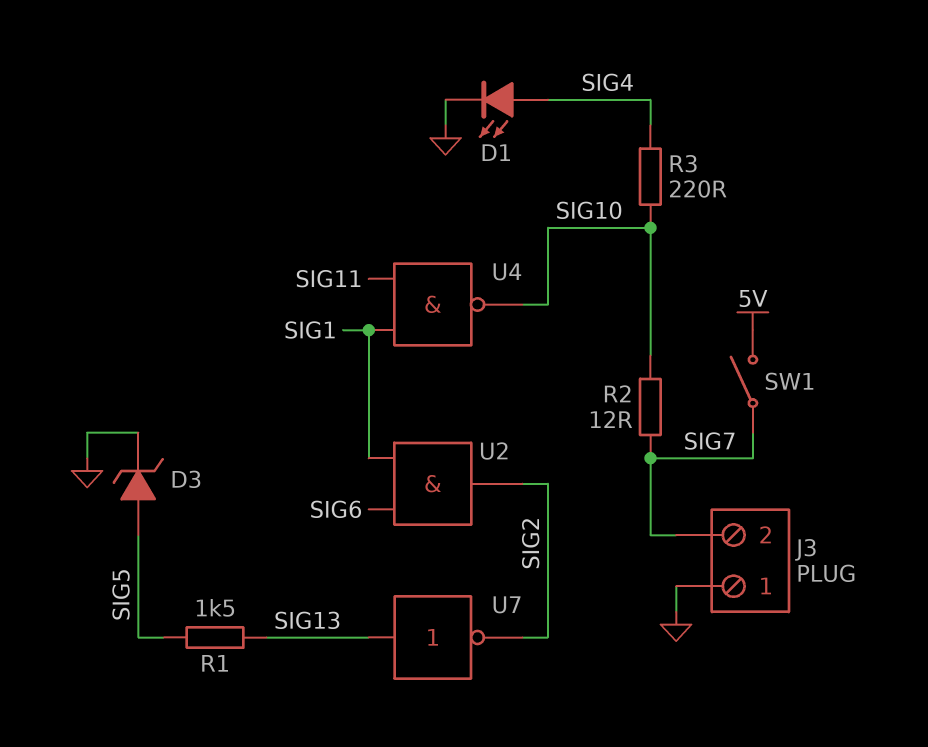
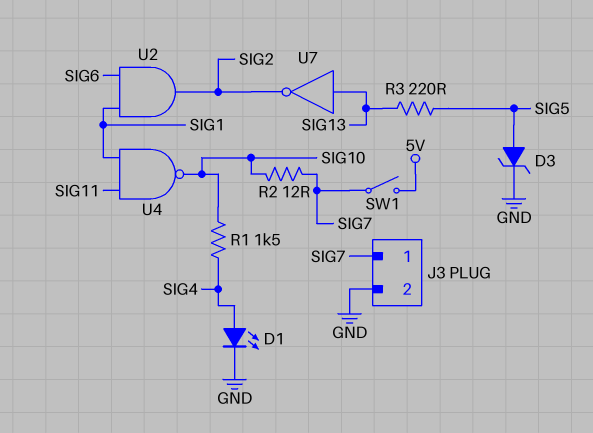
J3 pin 1: GND -> SIG7
J3 pin 2: SIG7 -> GND
R1: 1.5k (SIG5, SIG13) -> 1.5k (SIG4, SIG10)
R3: 220 (SIG4, SIG10) -> 220 (SIG5, SIG13)

